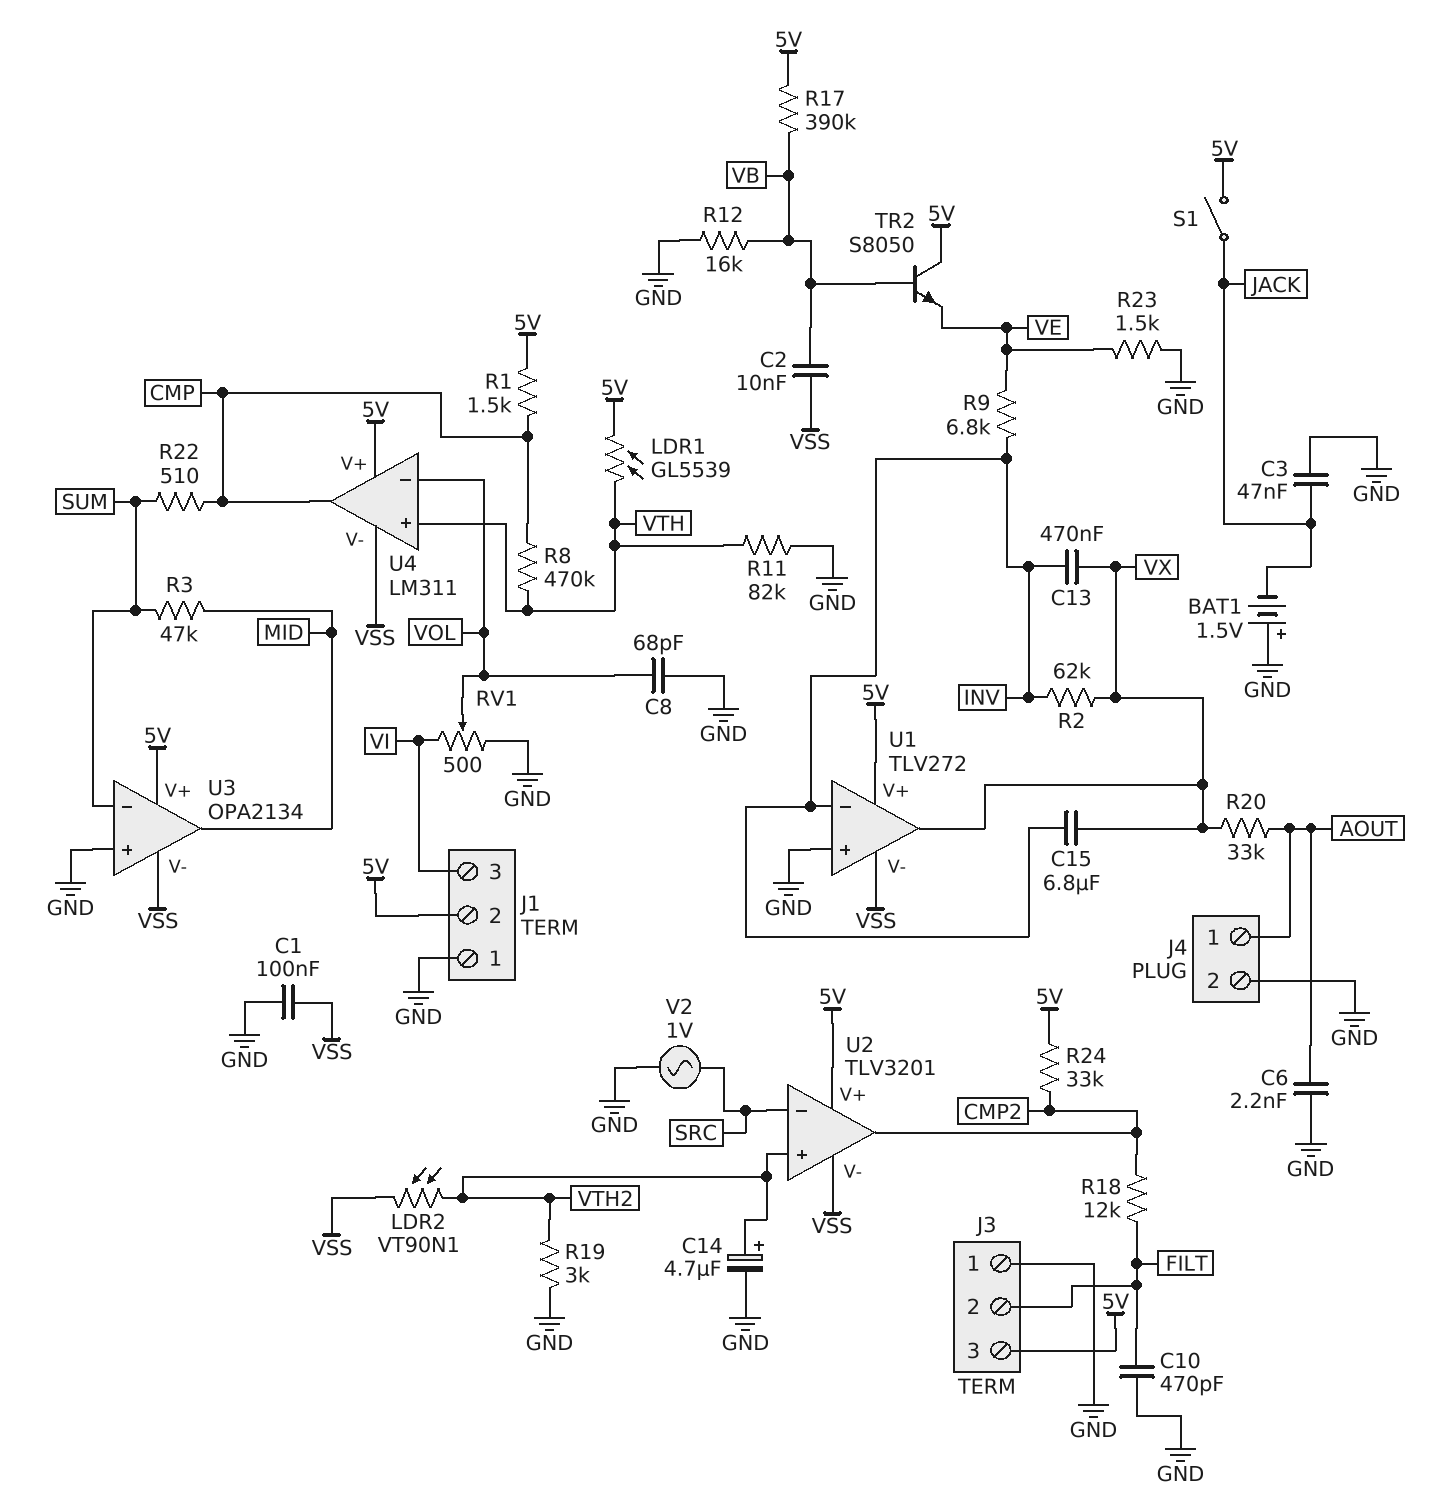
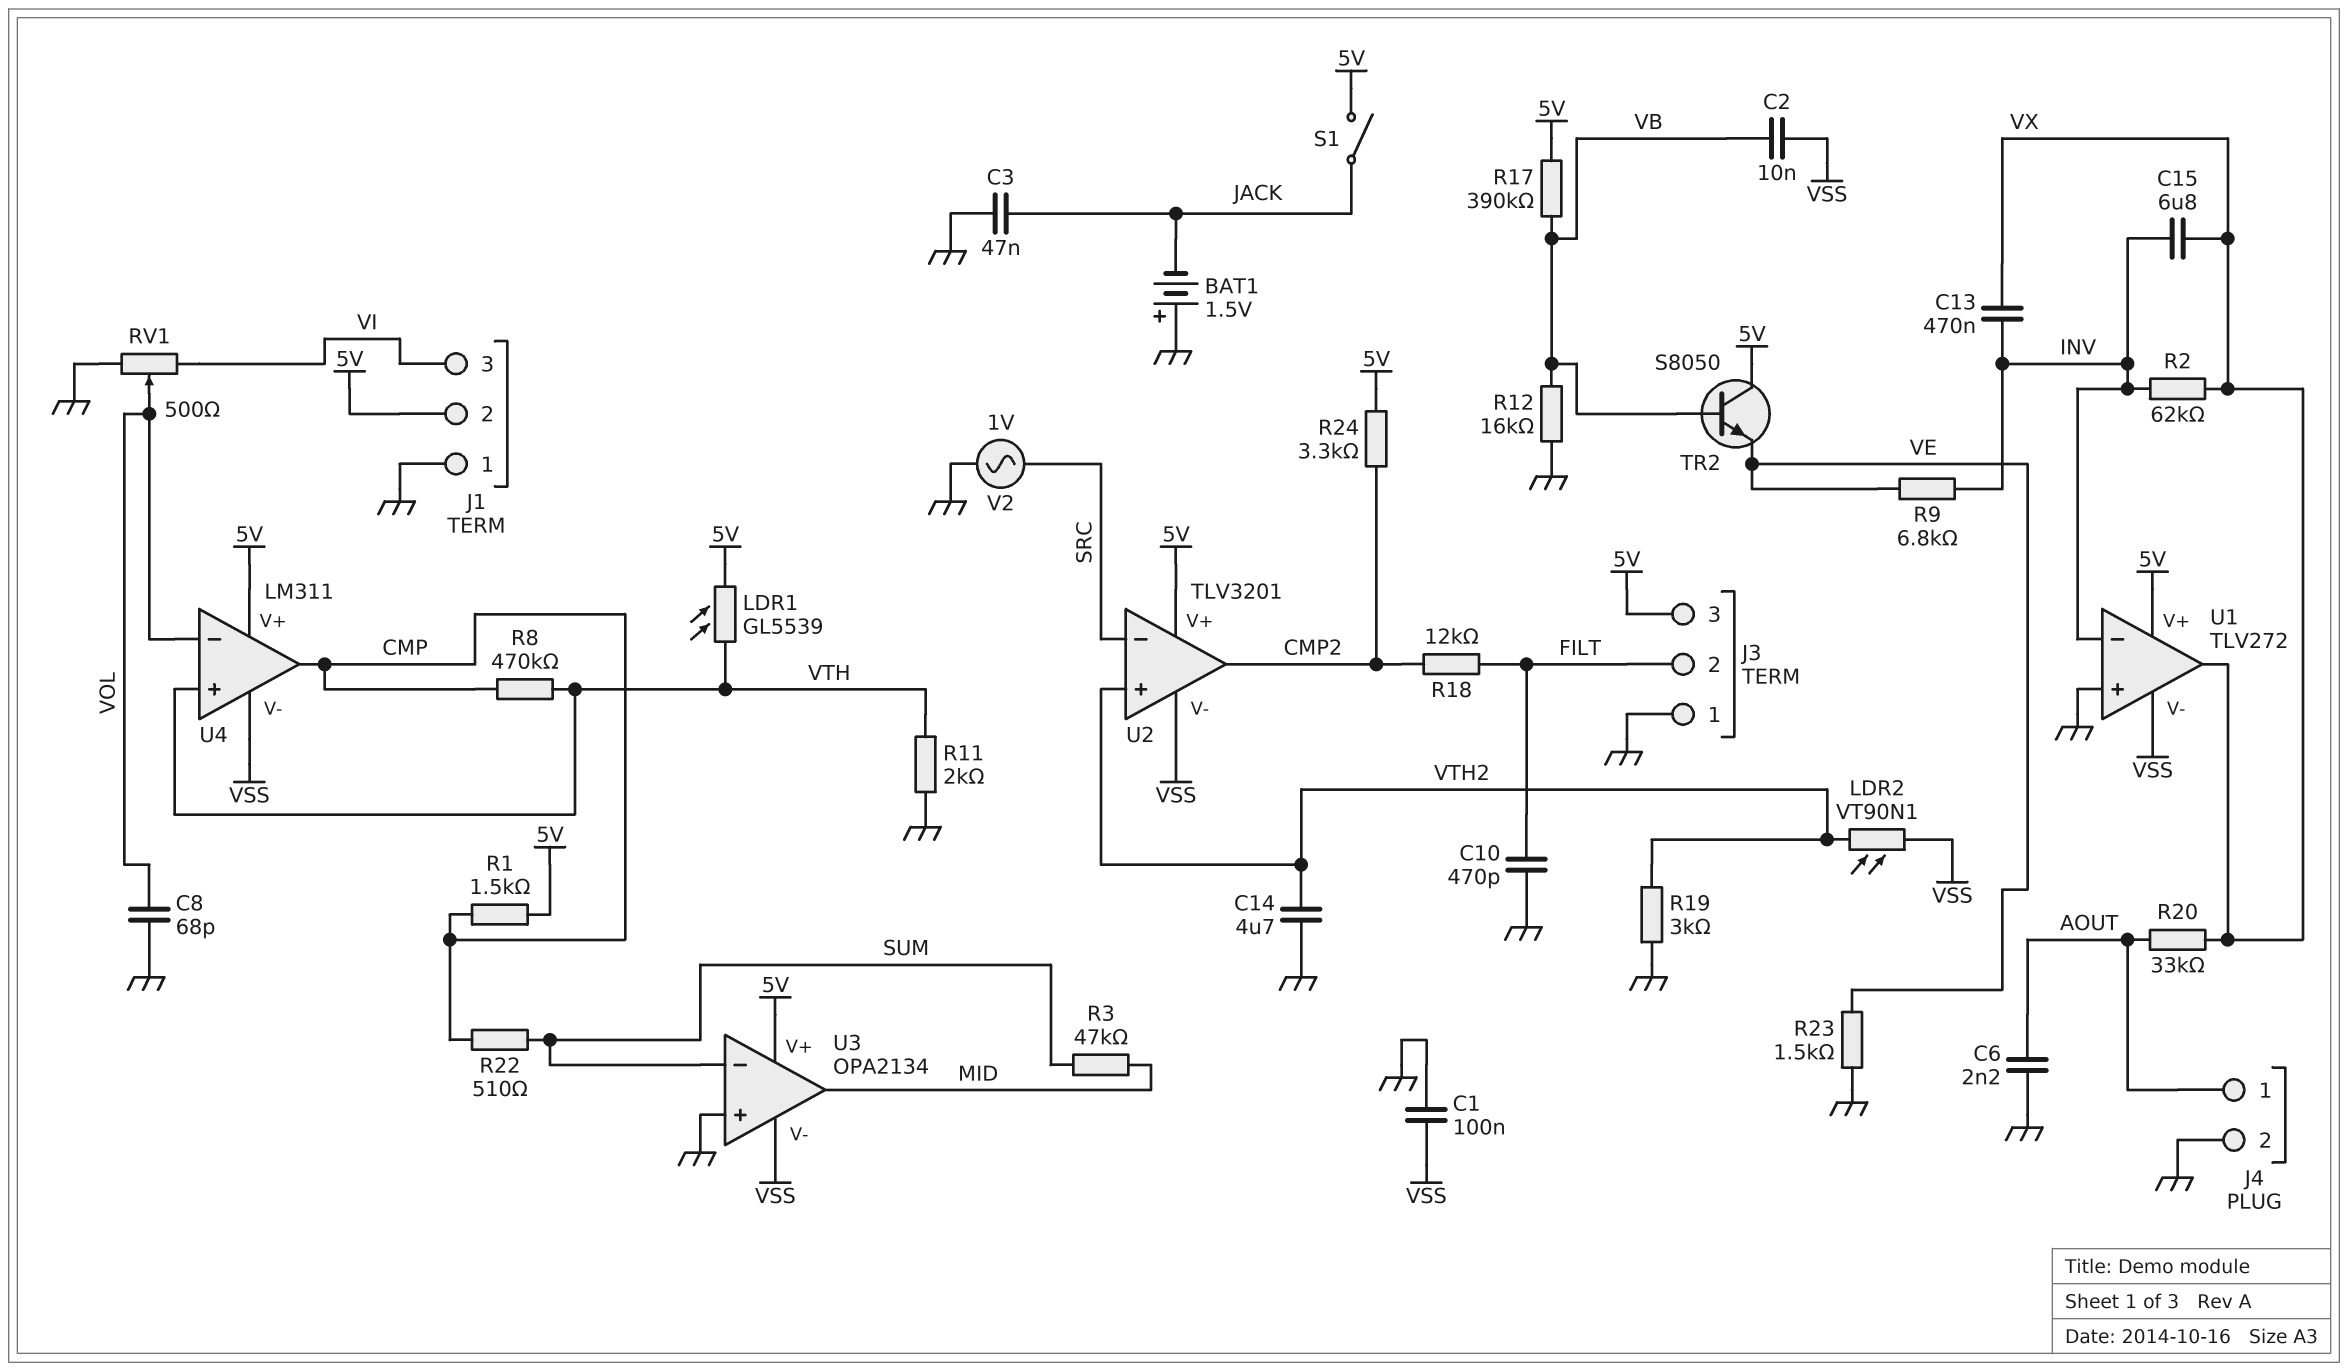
C14: 4.7uF (plus VTH2, minus GND) -> 4.7uF (GND, VTH2)
R11: 82k (GND, VTH) -> 2k (GND, VTH)
R24: 33k (5V, CMP2) -> 3.3k (5V, CMP2)

